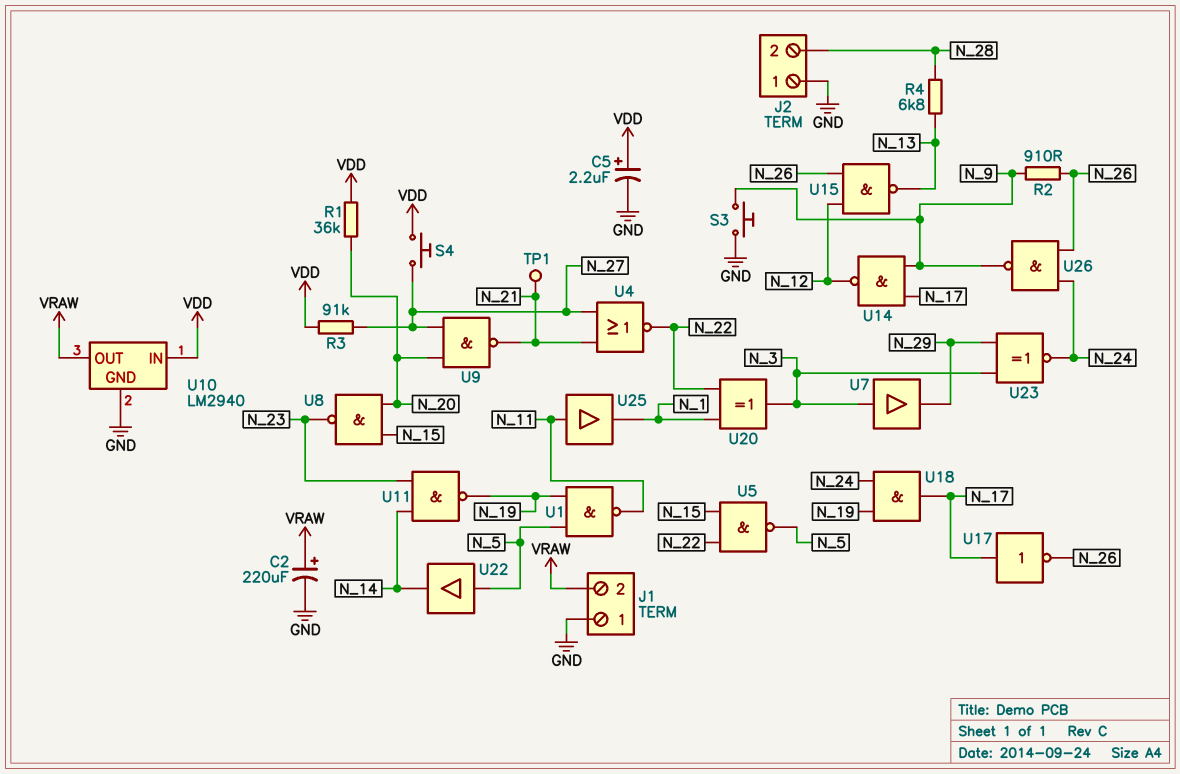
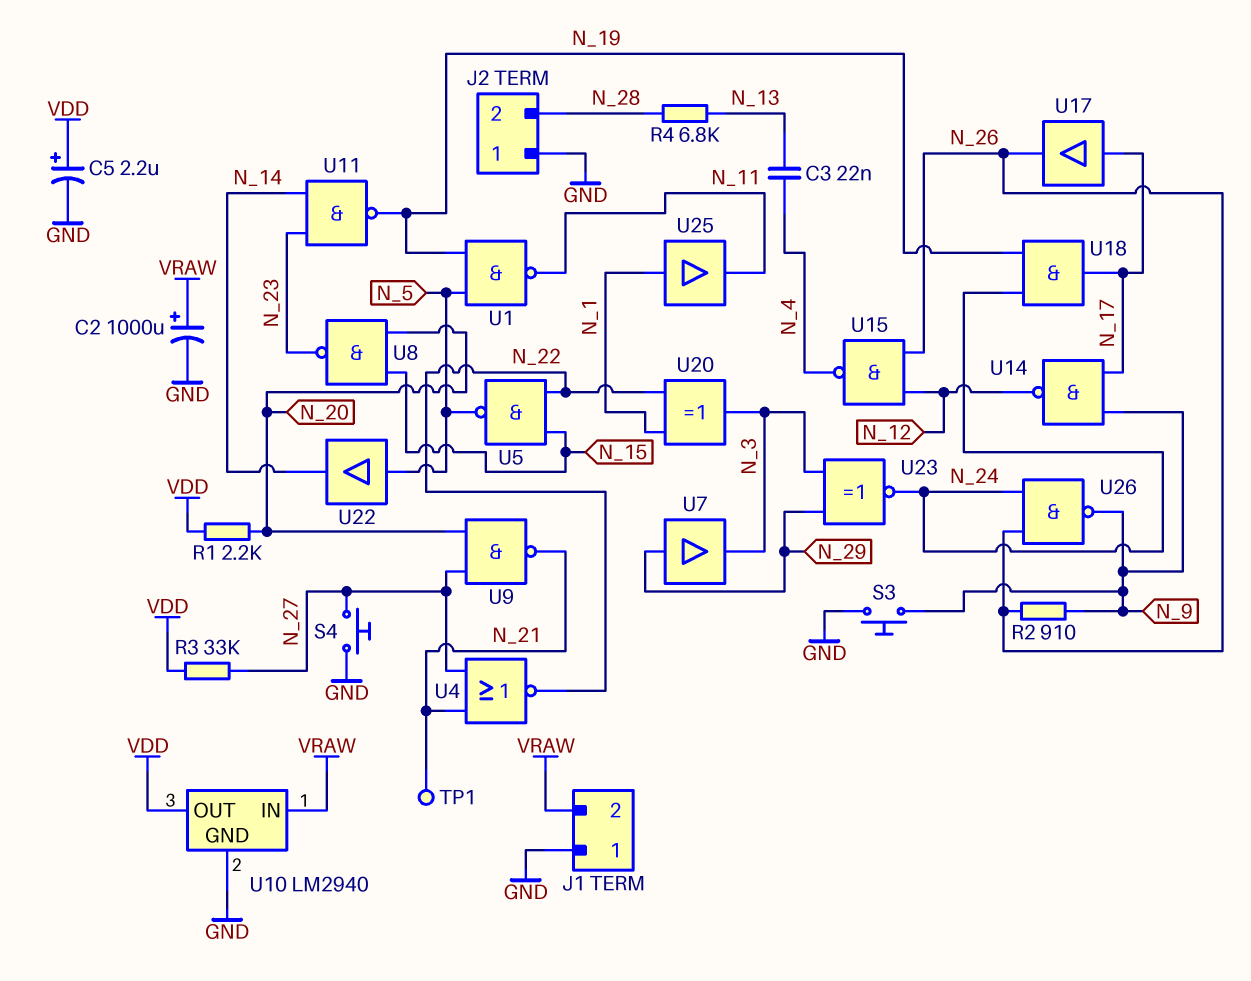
C2: 220uF (plus VRAW, minus GND) -> 1000uF (plus VRAW, minus GND)
C3: none -> 22nF (N_4, N_13)
R1: 36k (N_20, VDD) -> 2.2k (N_20, VDD)
R3: 91k (N_27, VDD) -> 33k (N_27, VDD)
S4: button (N_27, VDD) -> button (GND, N_27)
U7: buffer (in N_3, out N_29) -> buffer (in N_29, out N_3)
U10 pin IN: VDD -> VRAW
U10 pin OUT: VRAW -> VDD
U15: NAND (in N_12, in N_26, out N_13) -> NAND (in N_12, in N_26, out N_4)
U17: NOT (in N_17, out N_26) -> buffer (in N_17, out N_26)
U25: buffer (in N_11, out N_1) -> buffer (in N_1, out N_11)

